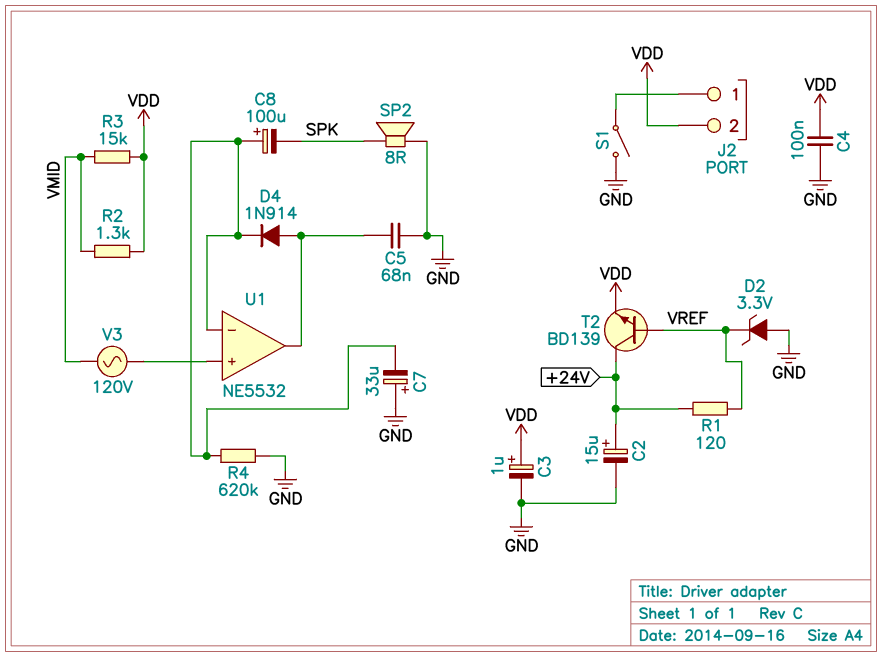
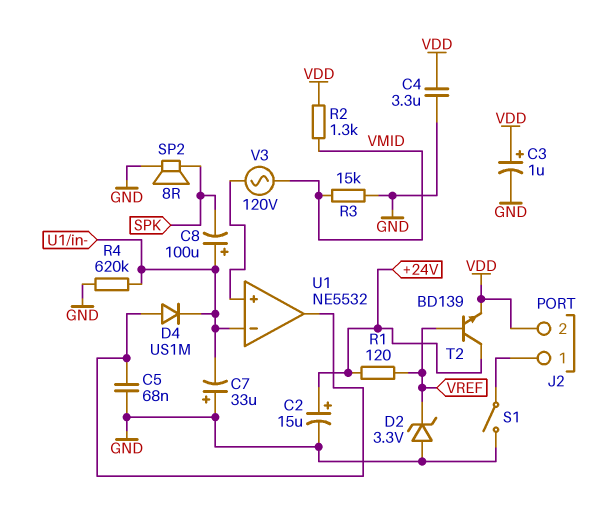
C4: 100nF (GND, VDD) -> 3.3uF (GND, VDD)
D4: diode 1N914 (A U1/out, K U1/in-) -> diode US1M (A U1/out, K U1/in-)
R3: 15k (VDD, VMID) -> 15k (GND, VMID)

